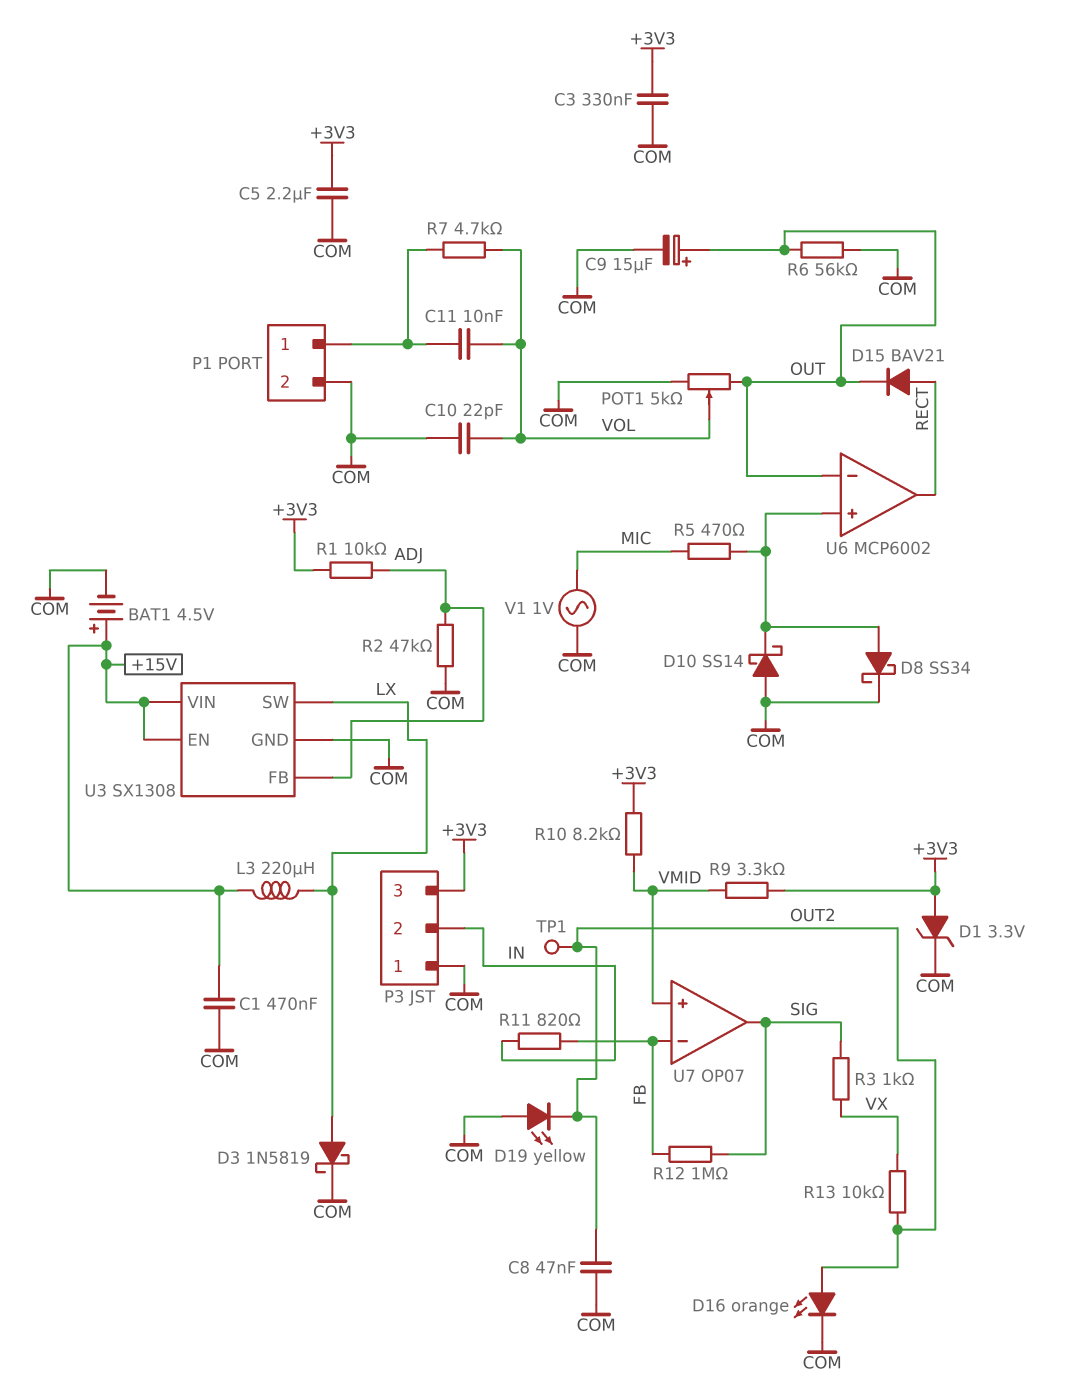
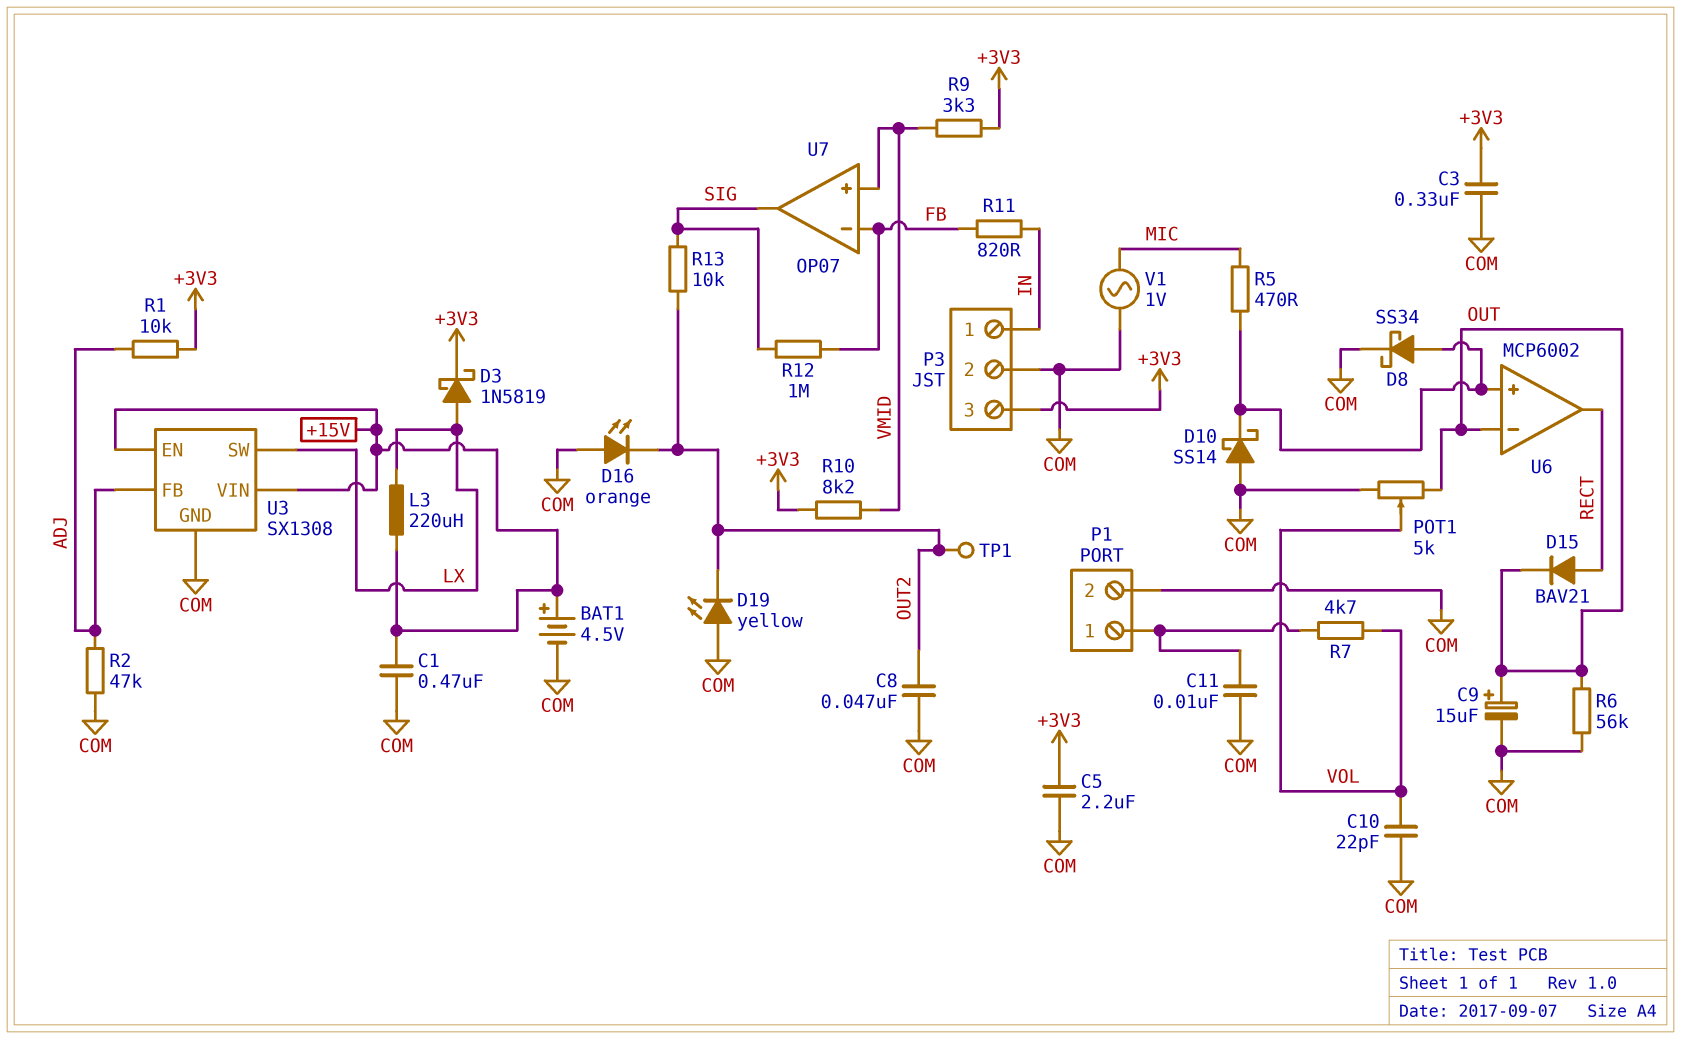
C11: 10nF (P1/1, VOL) -> 10nF (COM, P1/1)
D1: zener 3.3V (A +3V3, K COM) -> none
D3: schottky 1N5819 (A LX, K COM) -> schottky 1N5819 (A LX, K +3V3)
D16: LED orange (A OUT2, K COM) -> LED orange (A COM, K OUT2)
P3 pin 1: COM -> IN
P3 pin 2: IN -> COM
R3: 1k (SIG, VX) -> none
R13: 10k (OUT2, VX) -> 10k (OUT2, SIG)

